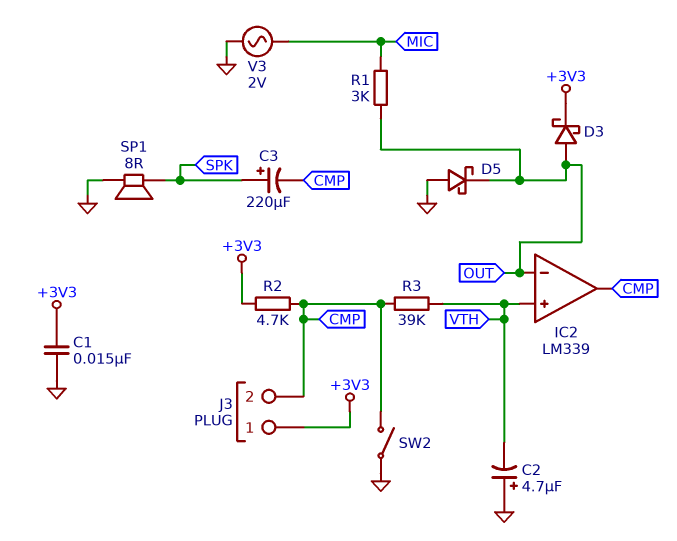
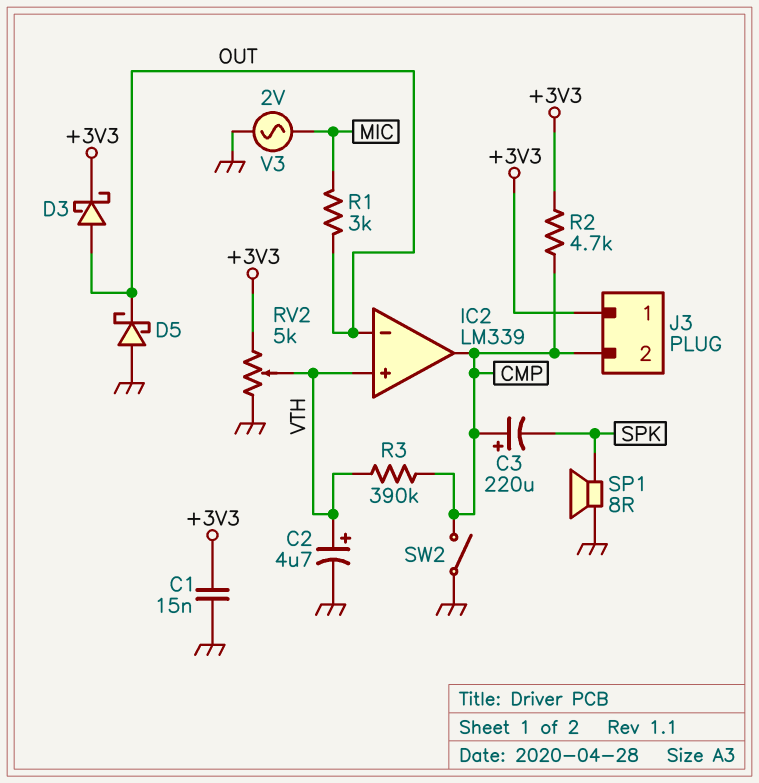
C2: 4.7uF (plus GND, minus VTH) -> 4.7uF (plus VTH, minus GND)
C3: 220uF (plus SPK, minus CMP) -> 220uF (plus CMP, minus SPK)
R3: 39k (CMP, VTH) -> 390k (CMP, VTH)
RV2: none -> 5k (+3V3, GND, wiper VTH)

